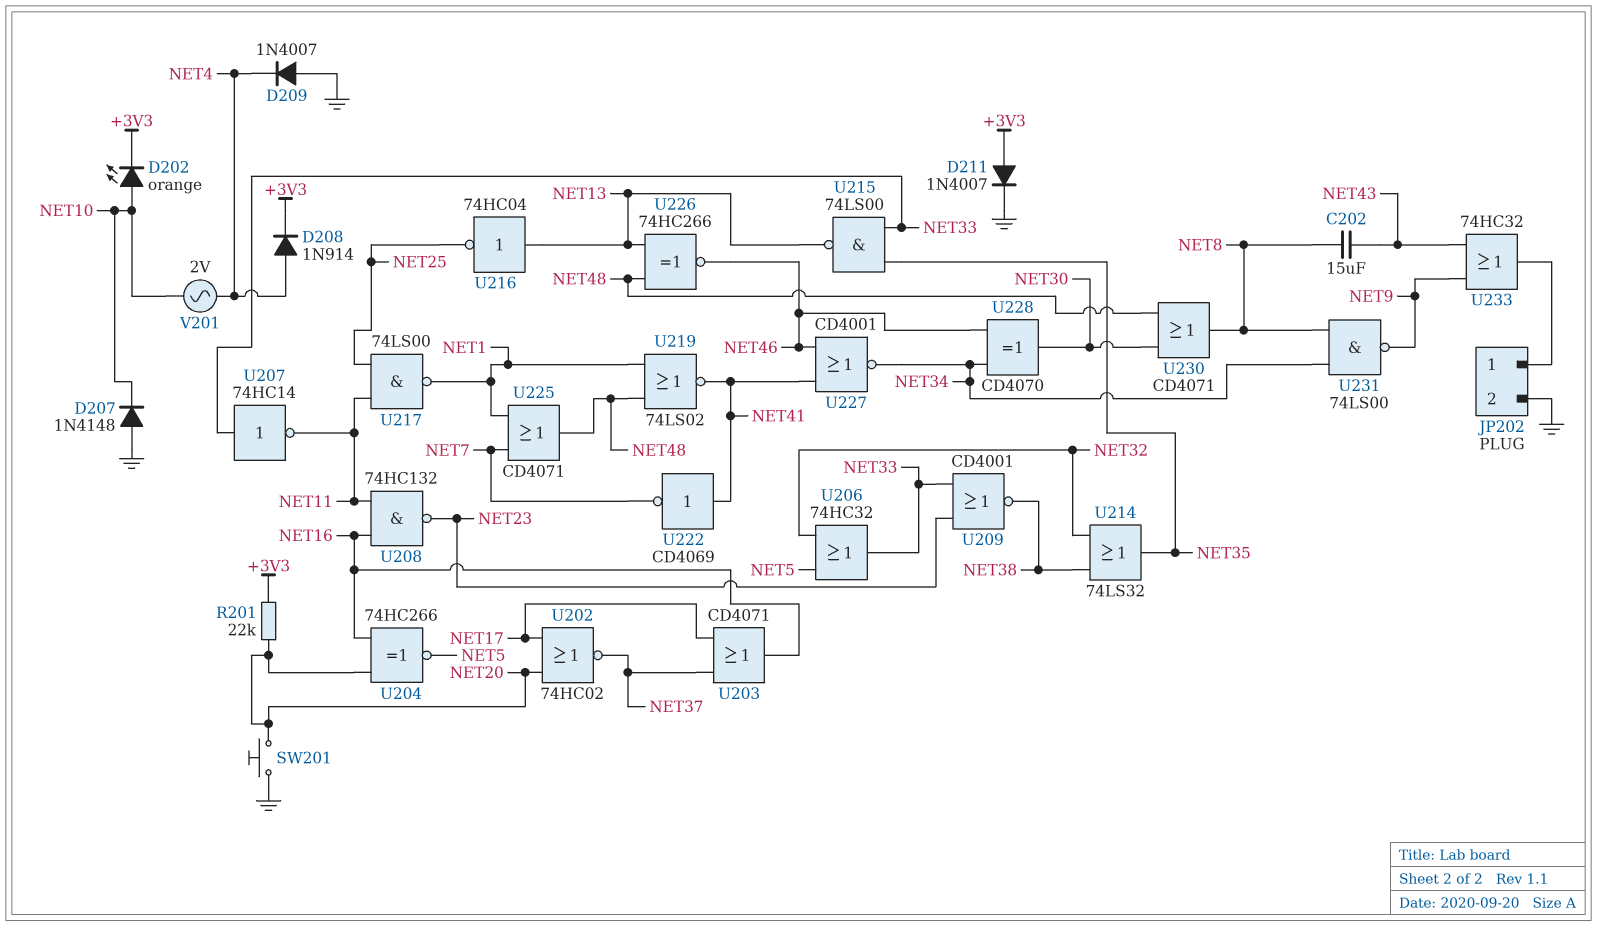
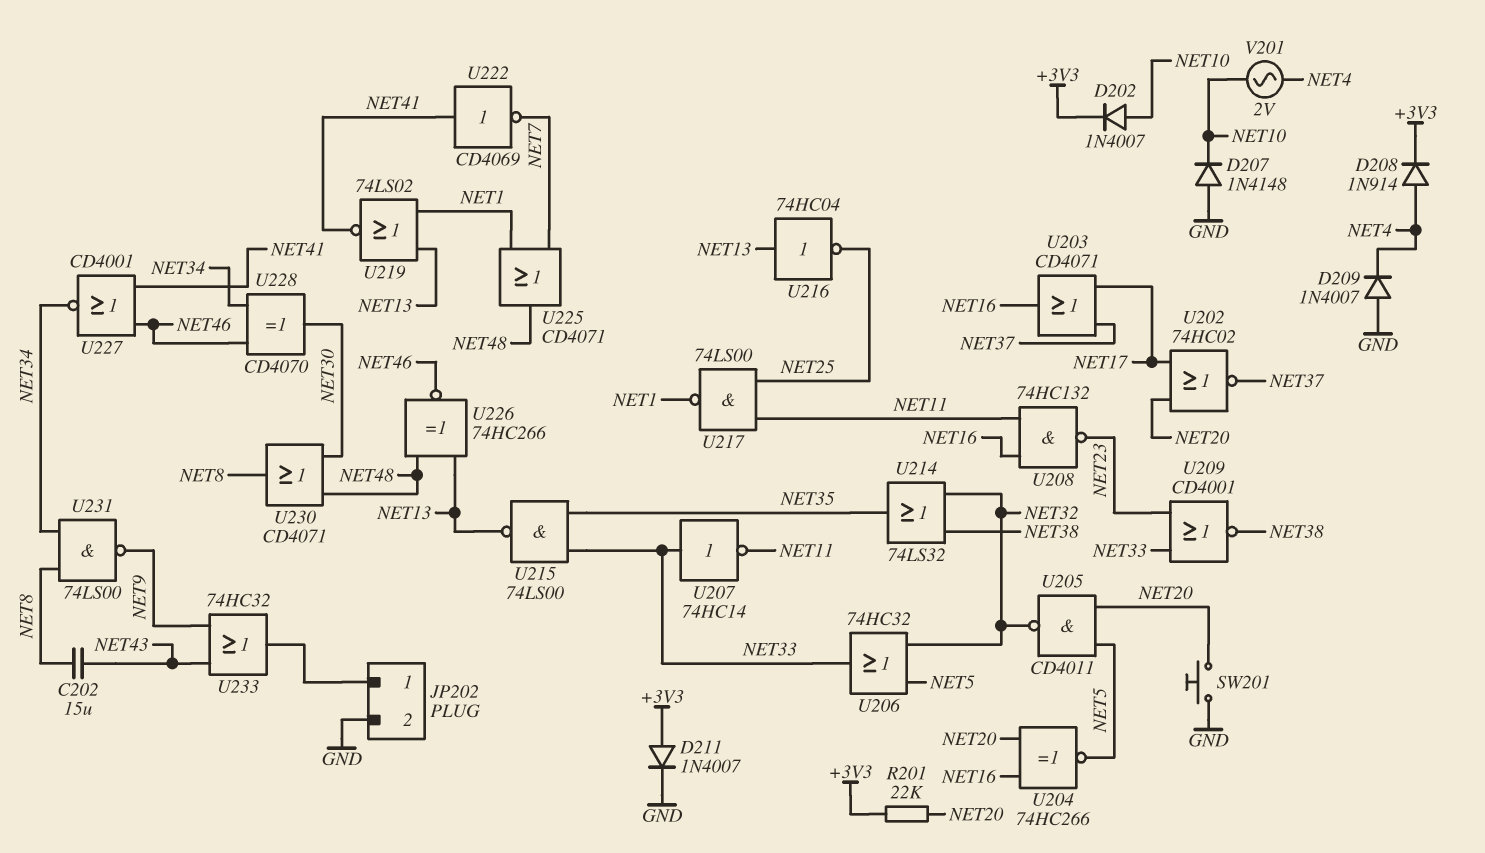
D202: LED orange (A NET10, K +3V3) -> diode 1N4007 (A NET10, K +3V3)
U205: none -> NAND CD4011 (in NET5, in NET20, out NET32)
U219: NOR 74LS02 (in NET1, in NET48, out NET41) -> NOR 74LS02 (in NET1, in NET13, out NET41)

